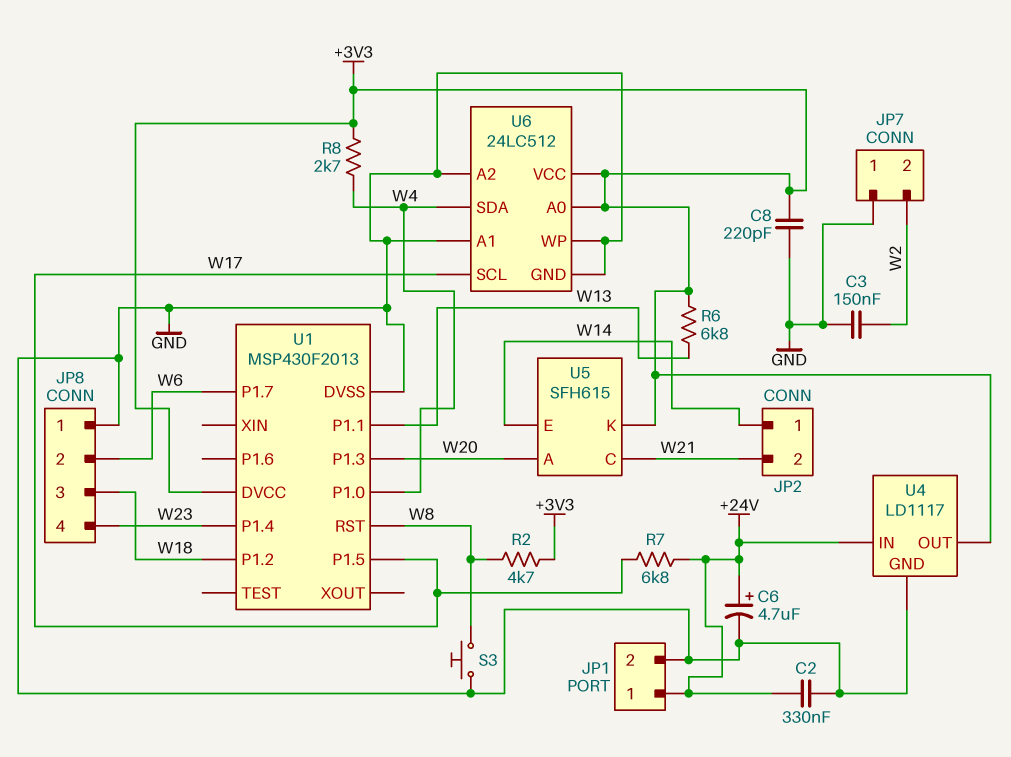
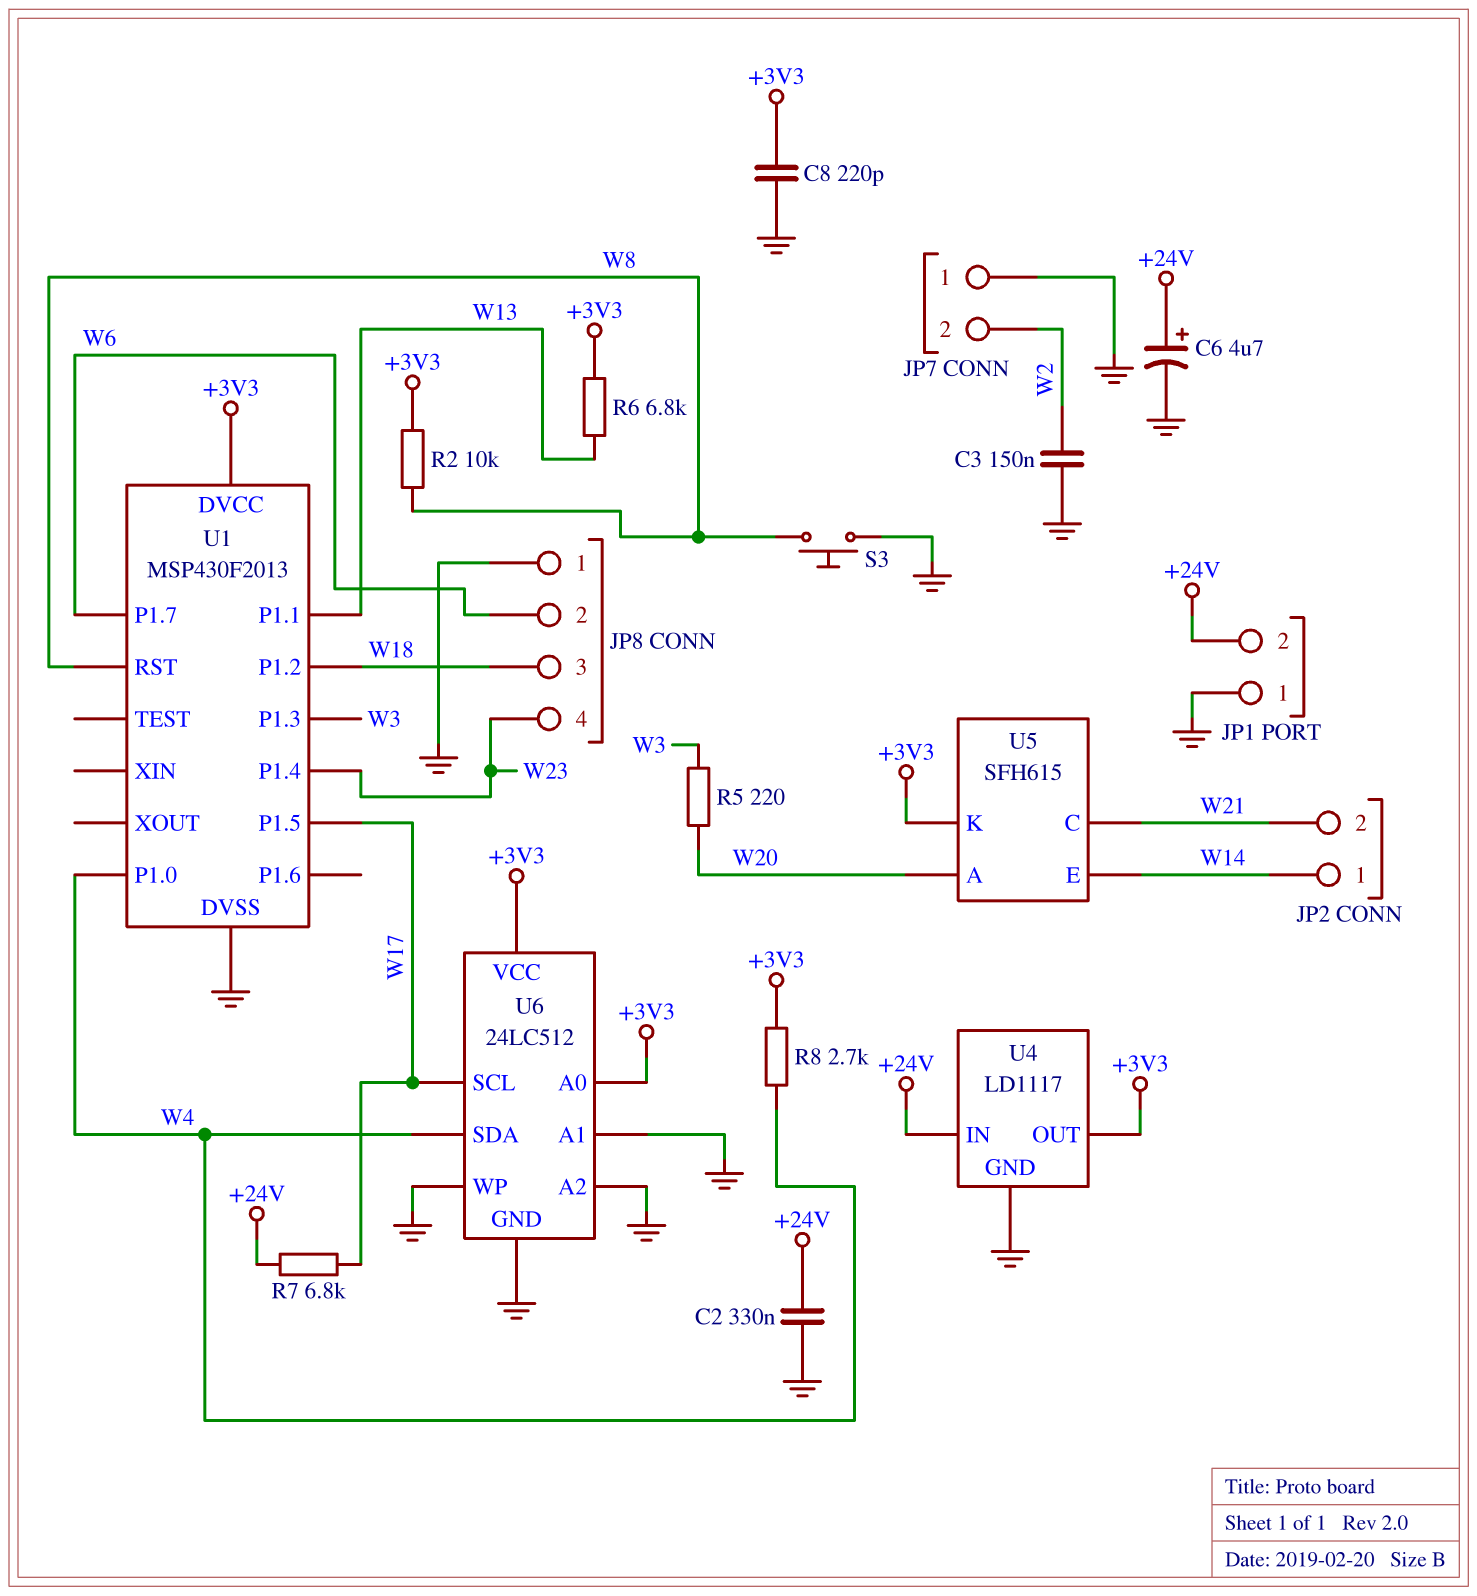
JP1 pin 1: +24V -> GND
JP1 pin 2: GND -> +24V
R2: 4.7k (+3V3, W8) -> 10k (+3V3, W8)
R5: none -> 220 (W3, W20)
U1 pin P1.3: W20 -> W3

